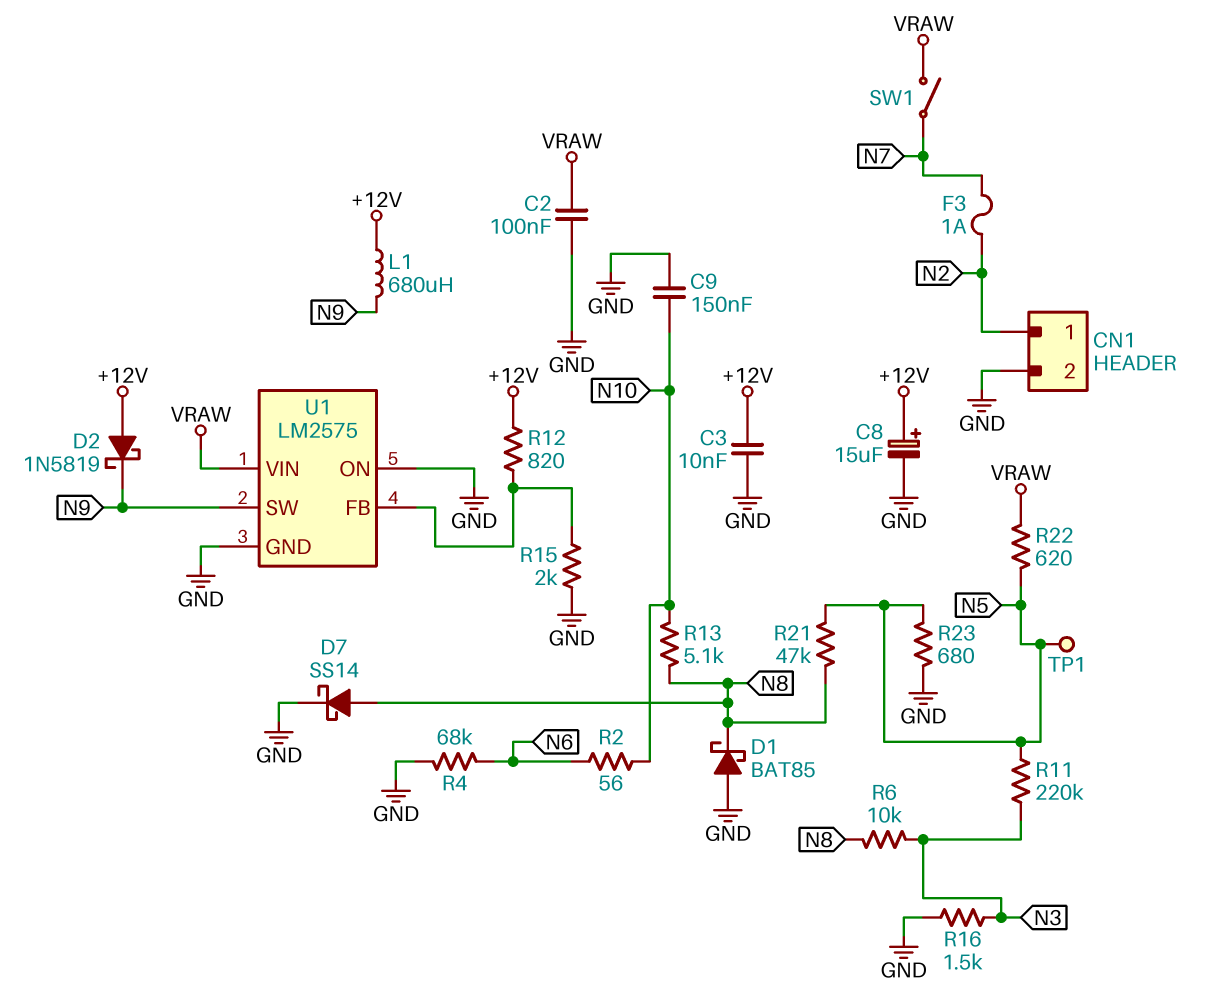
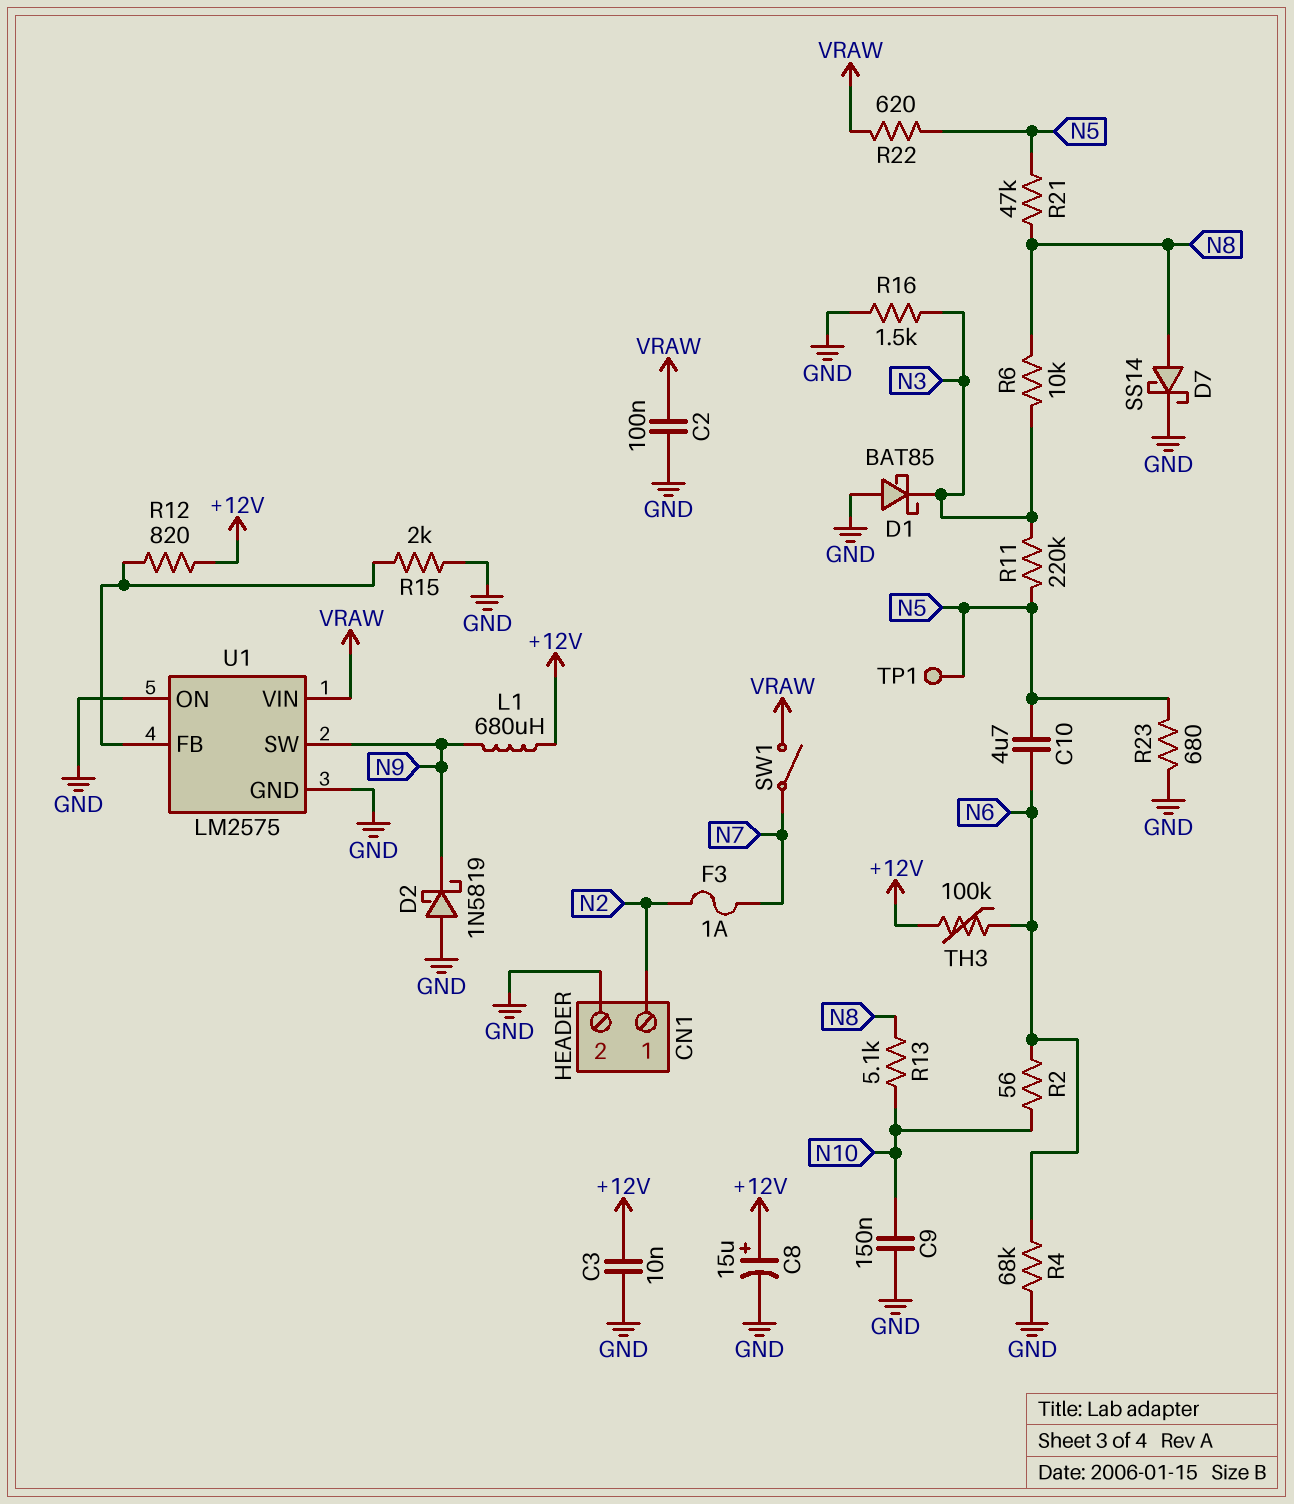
C10: none -> 4.7uF (N5, N6)
D1: schottky BAT85 (A GND, K N8) -> schottky BAT85 (A GND, K N3)
D2: schottky 1N5819 (A +12V, K N9) -> schottky 1N5819 (A GND, K N9)
TH3: none -> 100k (+12V, N6)

